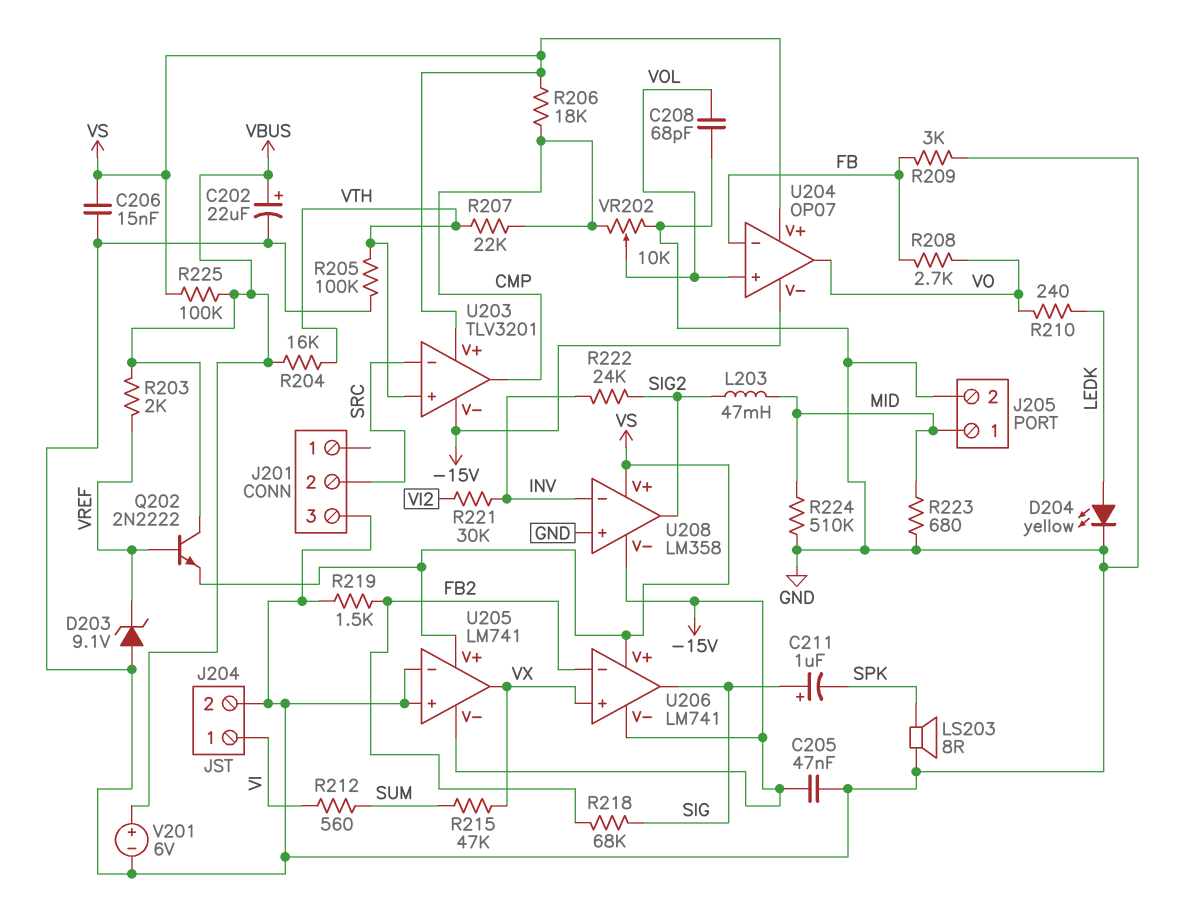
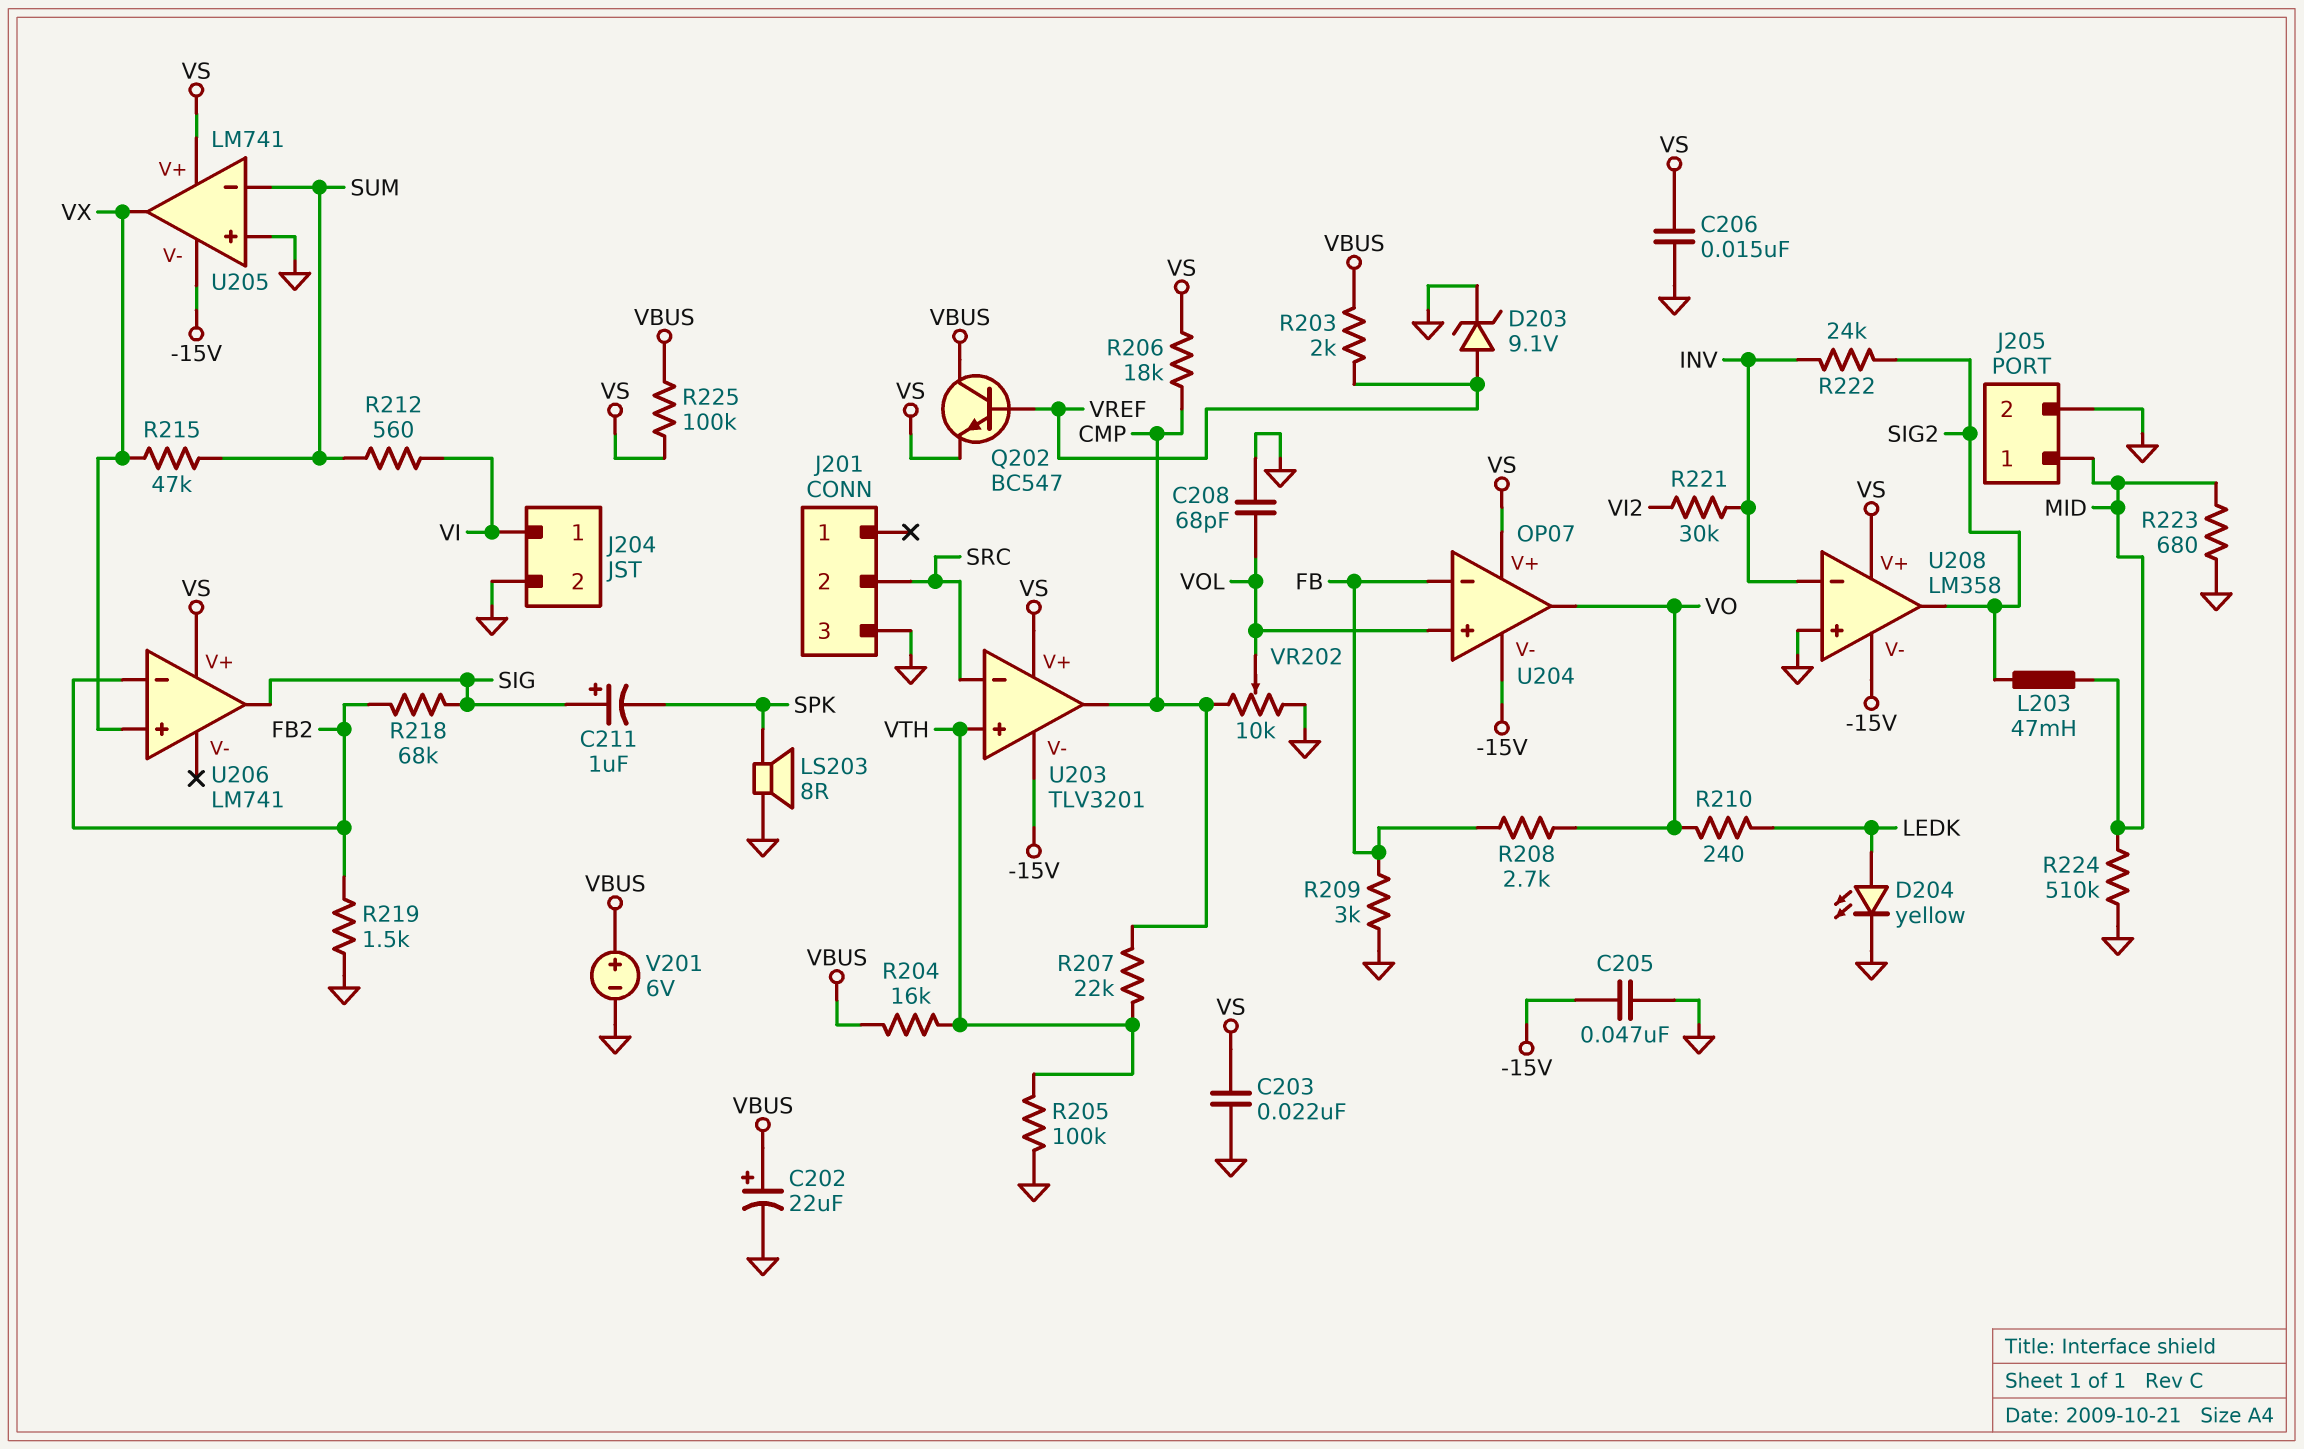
C203: none -> 22nF (GND, VS)
D203: zener 9.1V (A GND, K VREF) -> zener 9.1V (A VREF, K GND)
Q202: NPN 2N2222 (B VREF, C VBUS, E VS) -> NPN BC547 (B VREF, C VBUS, E VS)
U205 pin in-: GND -> SUM
U206 pin V-: -15V -> none

